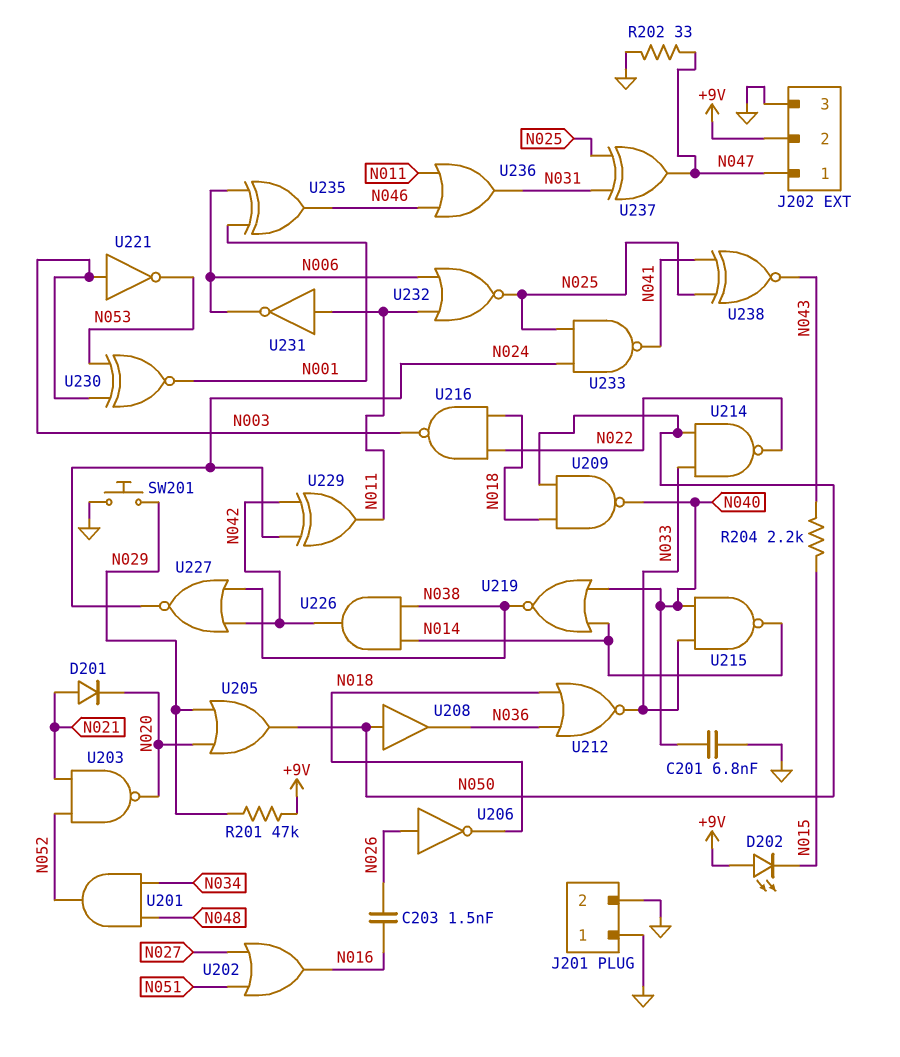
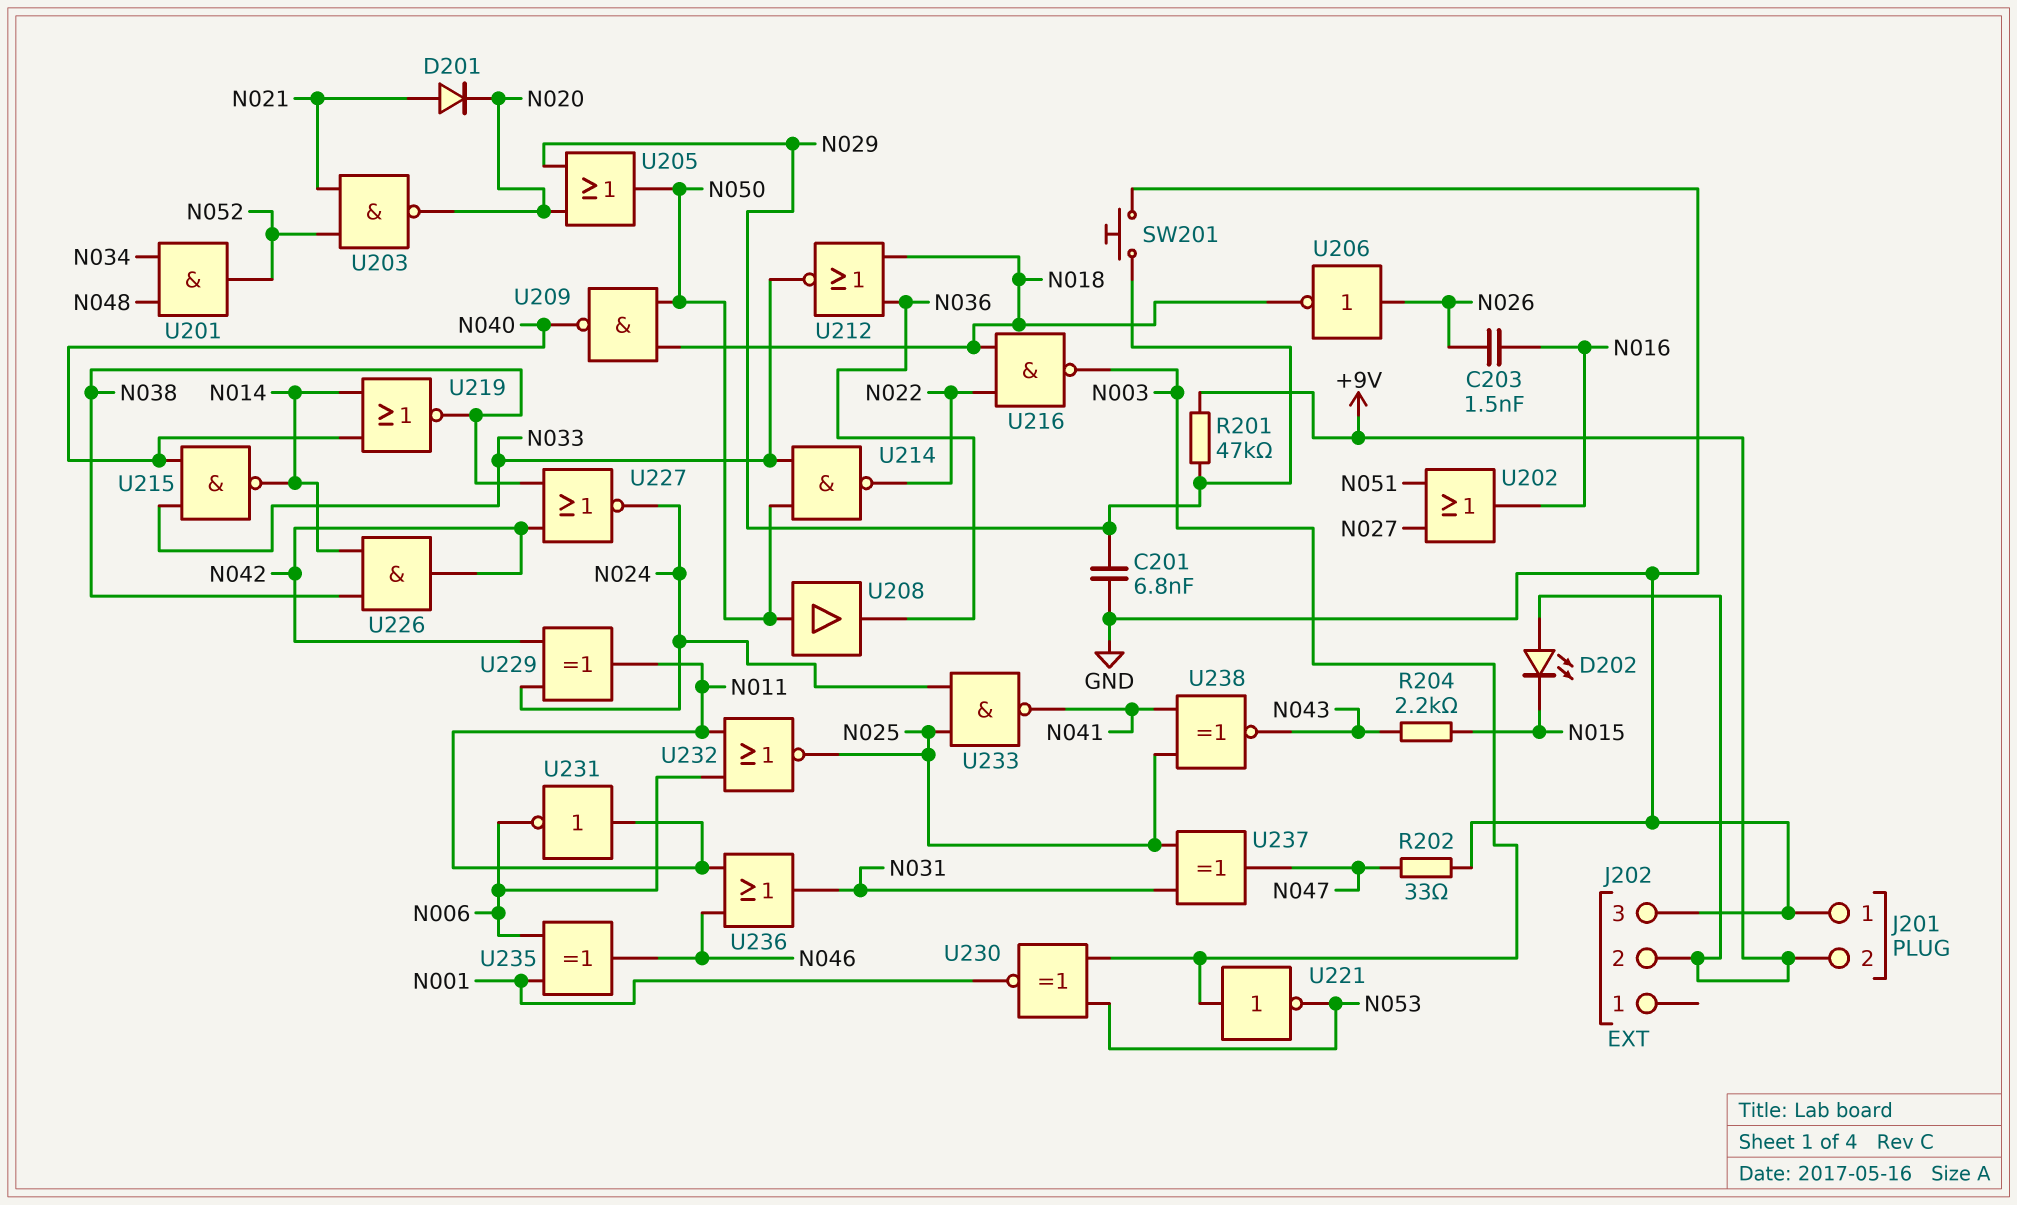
C201: 6.8nF (GND, N040) -> 6.8nF (GND, N029)
J201 pin 2: GND -> +9V
J202 pin 1: N047 -> none

